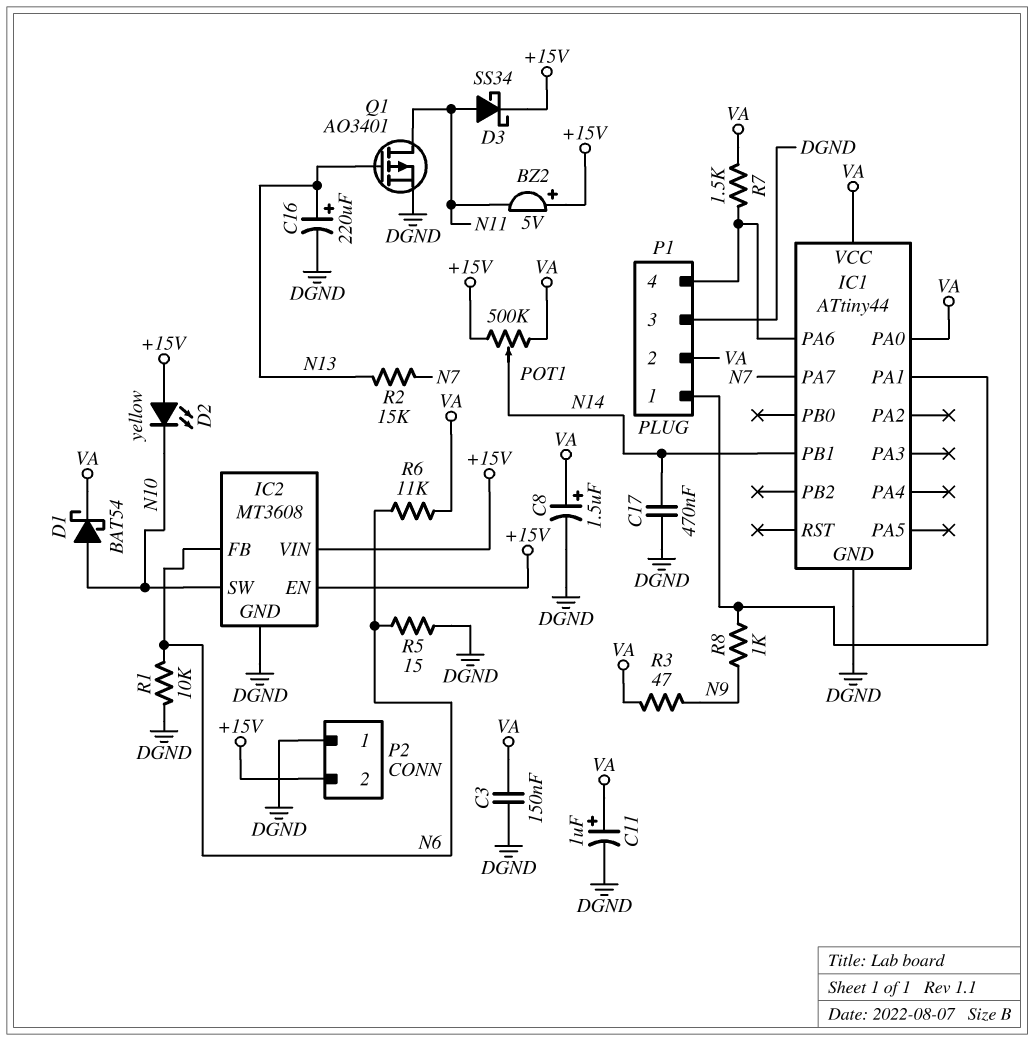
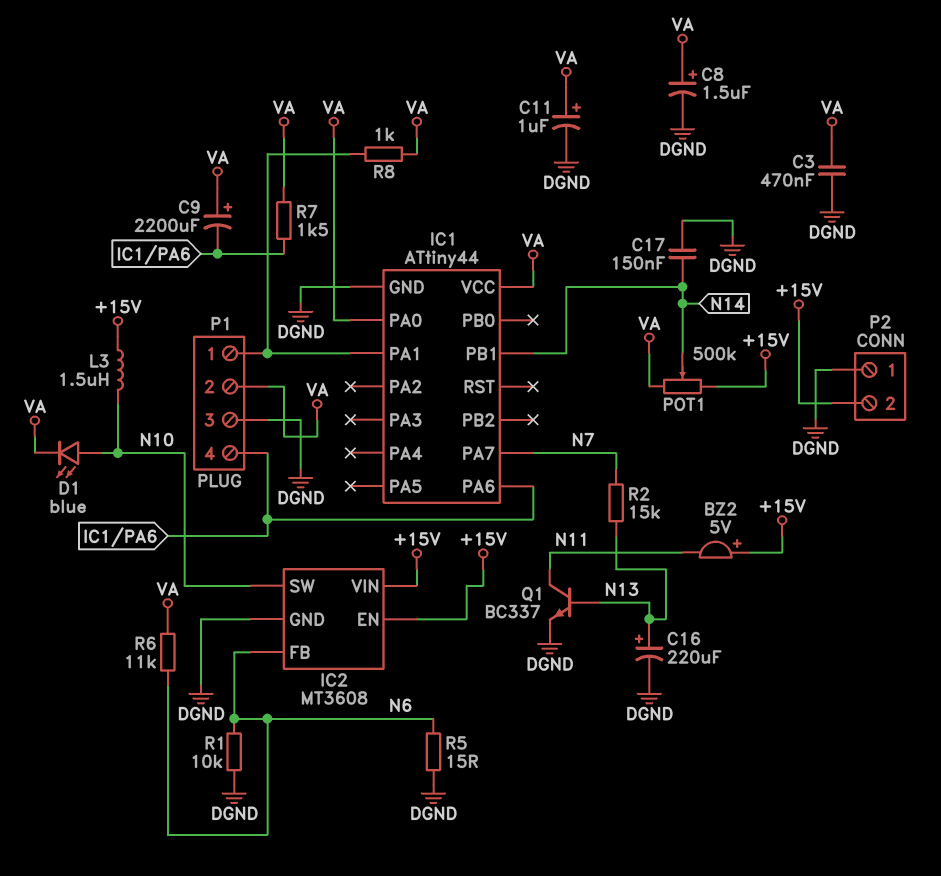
C3: 150nF (DGND, VA) -> 470nF (DGND, VA)
C9: none -> 2200uF (plus VA, minus IC1/PA6)
C17: 470nF (DGND, N14) -> 150nF (DGND, N14)
D1: schottky BAT54 (A N10, K VA) -> LED blue (A N10, K VA)
D2: LED yellow (A +15V, K N10) -> none
D3: schottky SS34 (A N11, K +15V) -> none
L3: none -> 1.5uH (+15V, N10)
Q1: PMOS AO3401 (G N13, D N11, S DGND) -> NPN BC337 (B N13, C N11, E DGND)
R3: 47 (N9, VA) -> none
R8: 1k (IC1/PA1, N9) -> 1k (IC1/PA1, VA)

